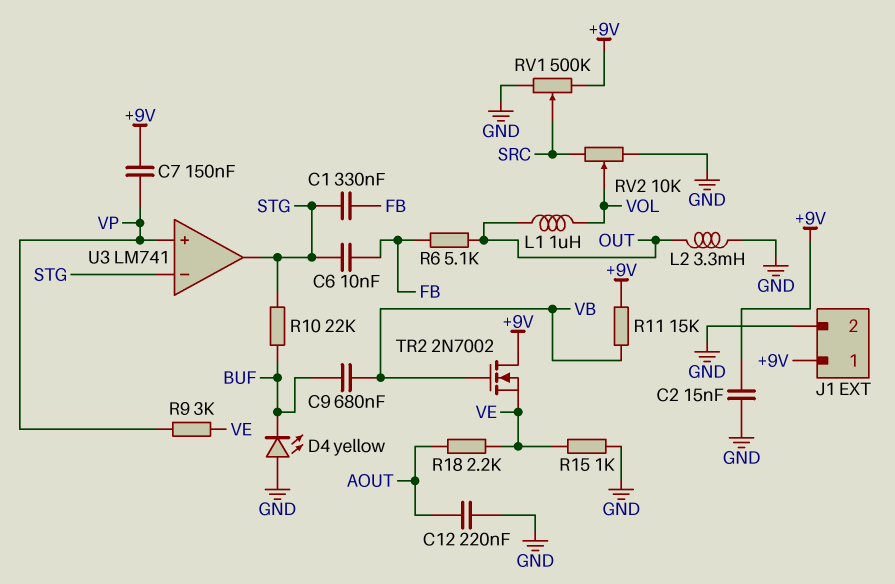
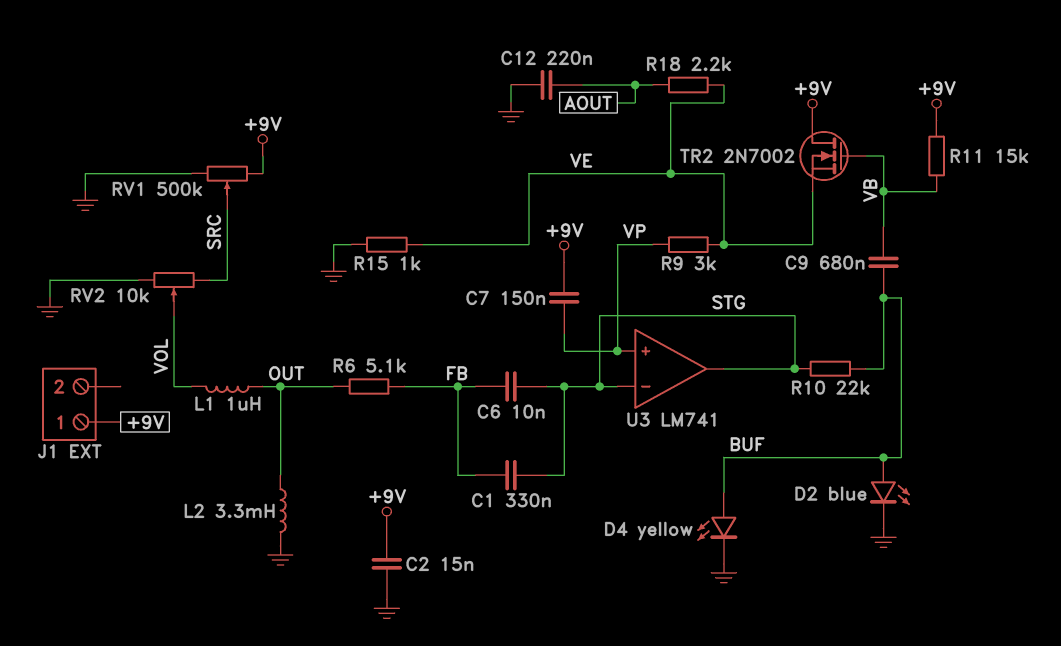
D2: none -> LED blue (A BUF, K GND)
D4: LED yellow (A GND, K BUF) -> LED yellow (A BUF, K GND)
J1 pin 2: GND -> none

